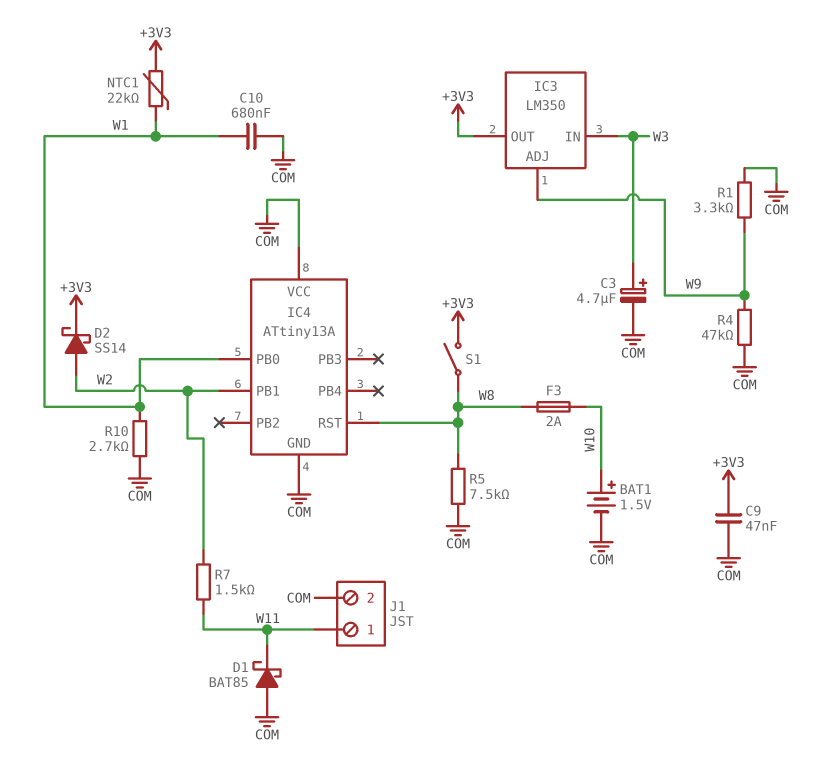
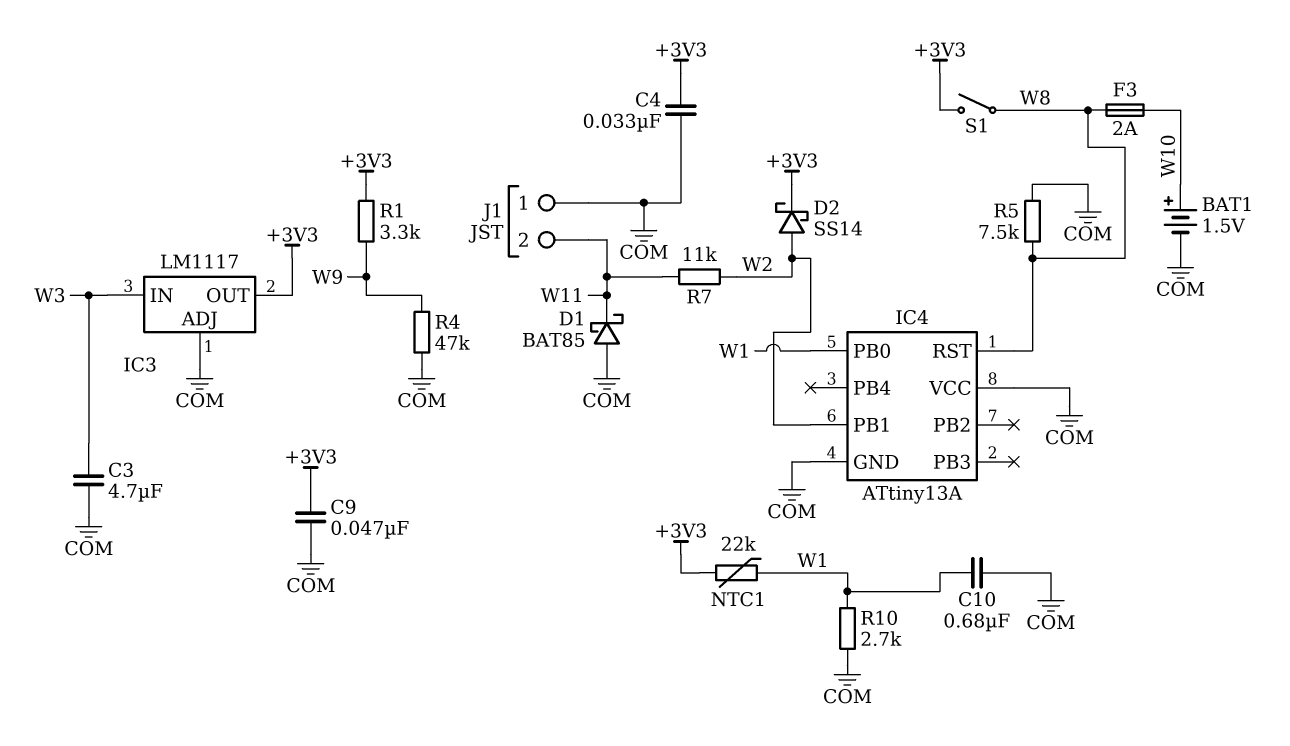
C3: 4.7uF (plus W3, minus COM) -> 4.7uF (COM, W3)
C4: none -> 33nF (+3V3, COM)
IC3: LM350 -> LM1117
IC3 pin ADJ: W9 -> COM
J1 pin 1: W11 -> COM
J1 pin 2: COM -> W11
R1: 3.3k (COM, W9) -> 3.3k (+3V3, W9)
R7: 1.5k (W2, W11) -> 11k (W2, W11)

